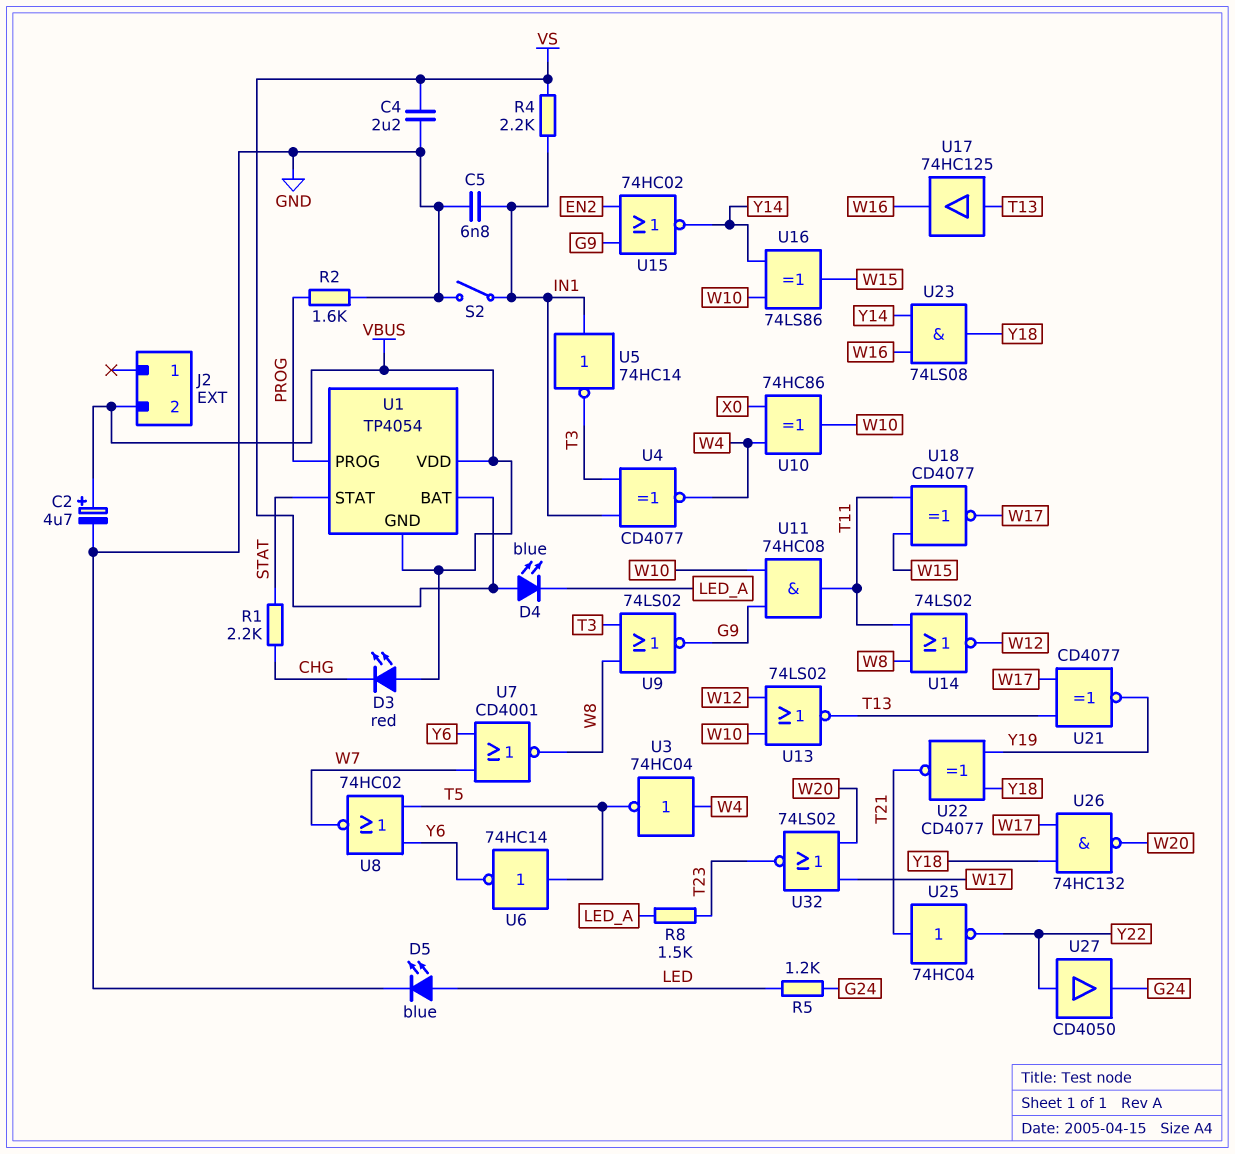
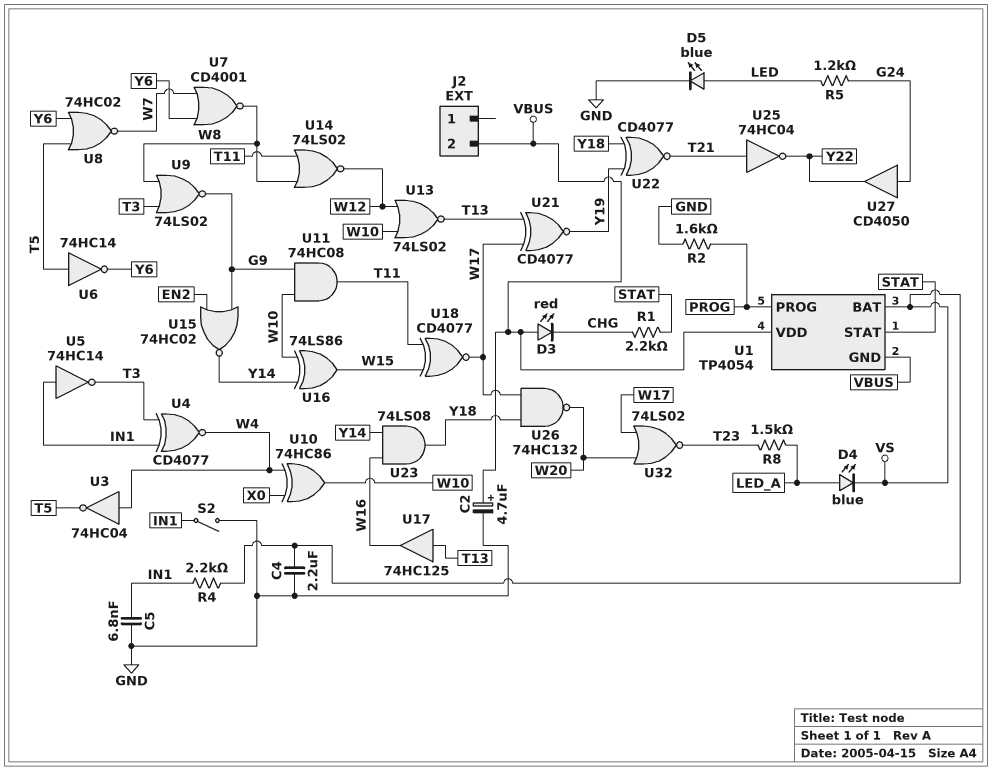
D4: LED blue (A VS, K LED_A) -> LED blue (A LED_A, K VS)
U27: buffer CD4050 (in Y22, out G24) -> buffer CD4050 (in G24, out Y22)

